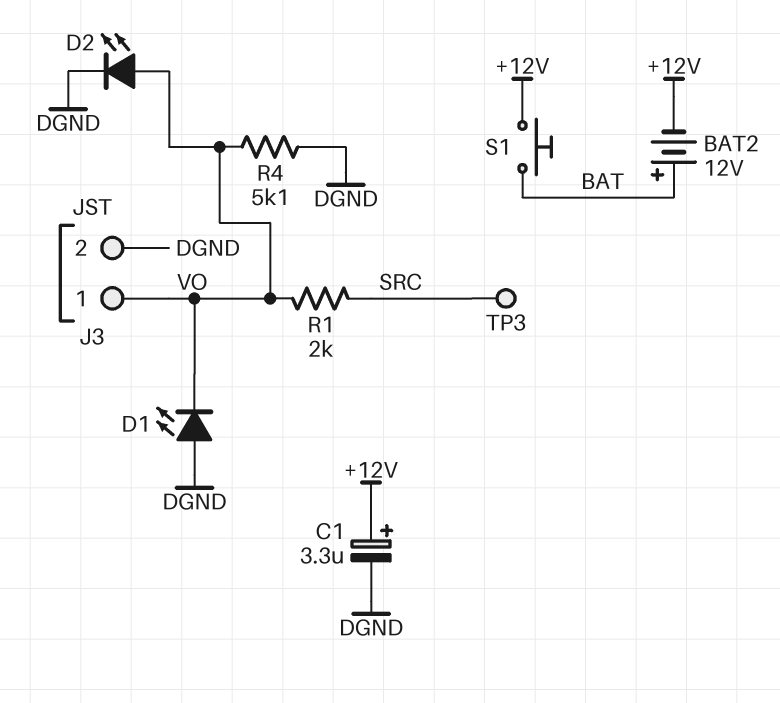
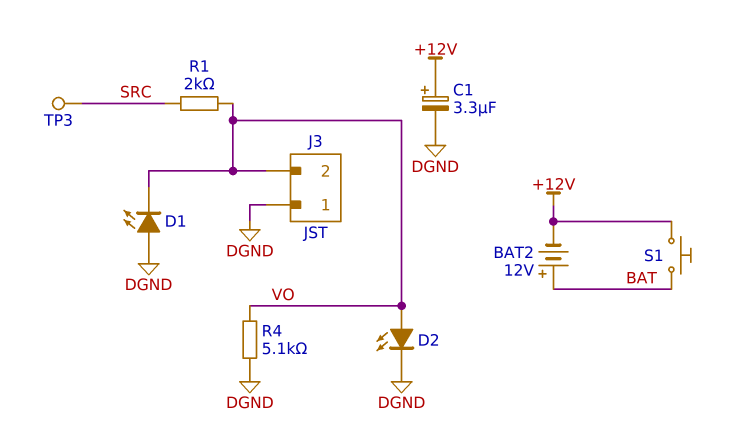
J3 pin 1: VO -> DGND
J3 pin 2: DGND -> VO

